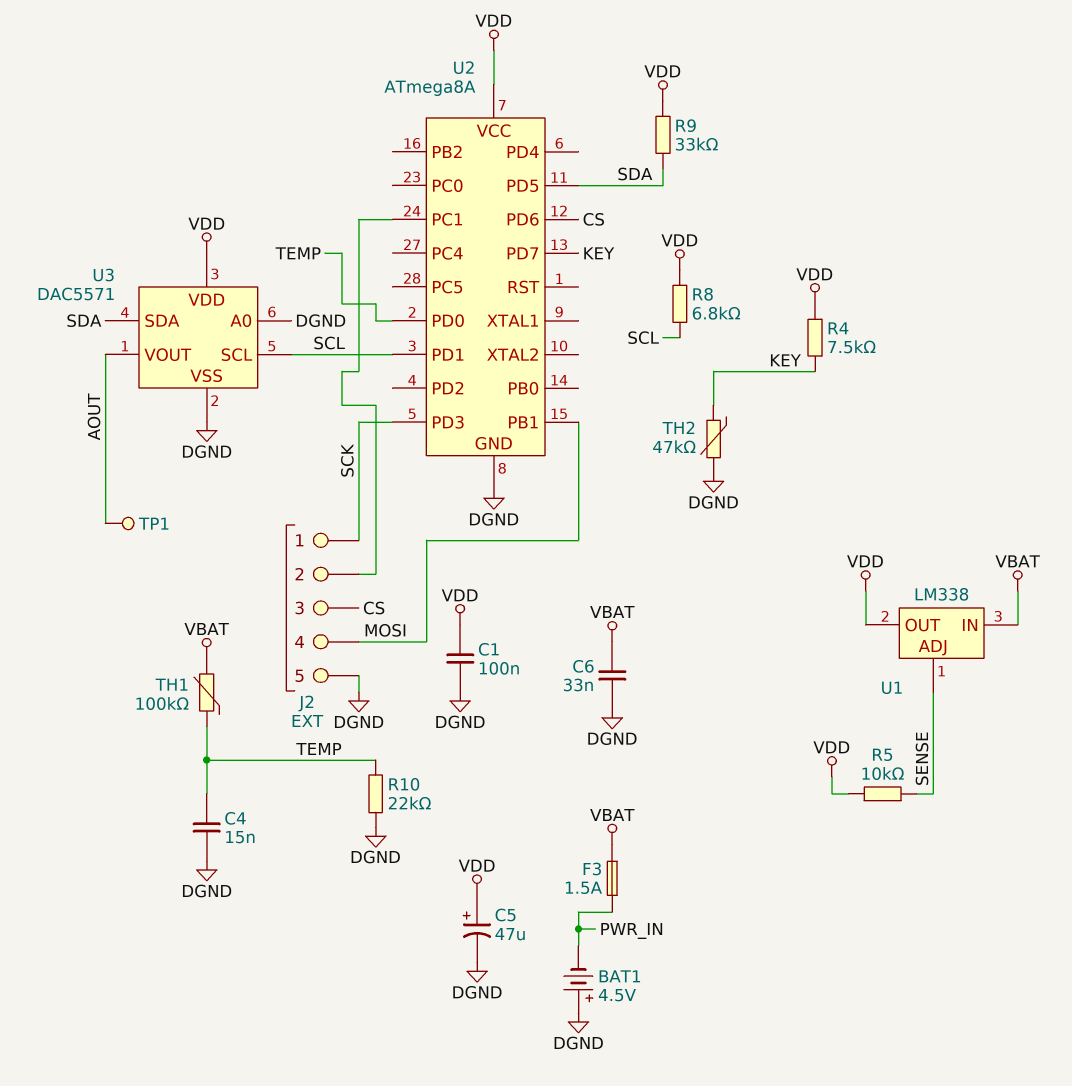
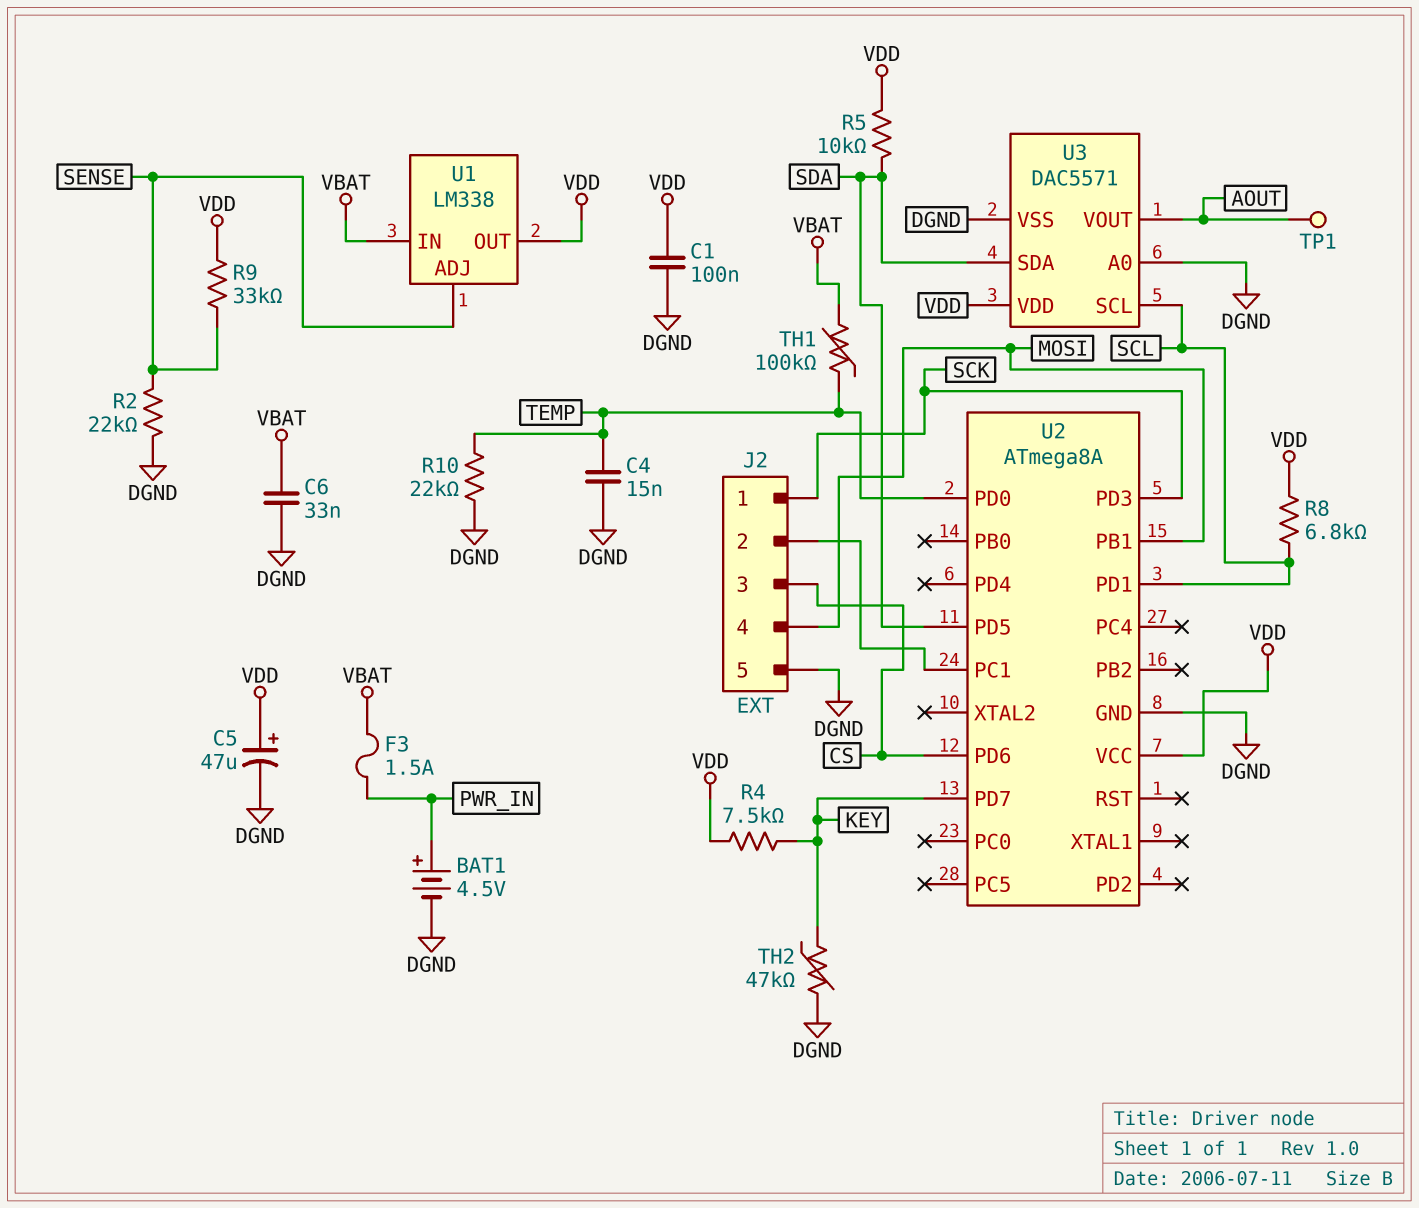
BAT1: 4.5V (plus DGND, minus PWR_IN) -> 4.5V (plus PWR_IN, minus DGND)
R2: none -> 22k (DGND, SENSE)
R5: 10k (SENSE, VDD) -> 10k (SDA, VDD)
R9: 33k (SDA, VDD) -> 33k (SENSE, VDD)

